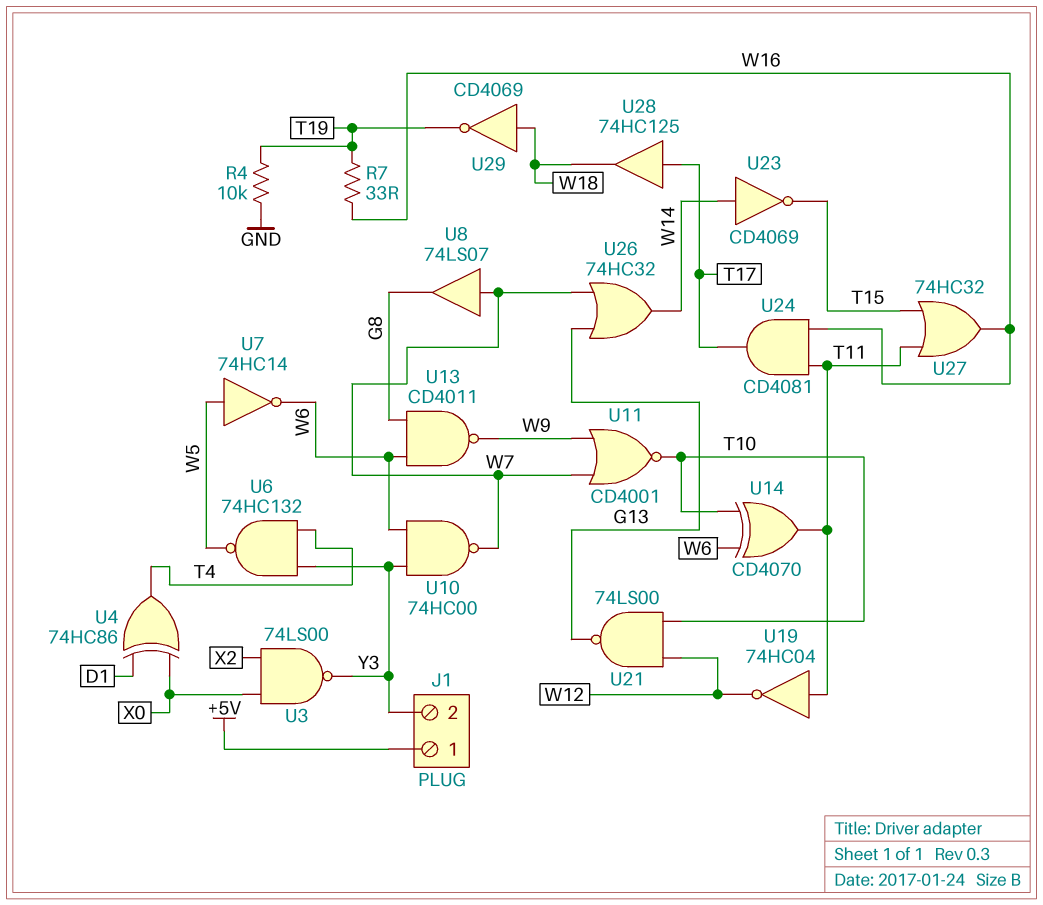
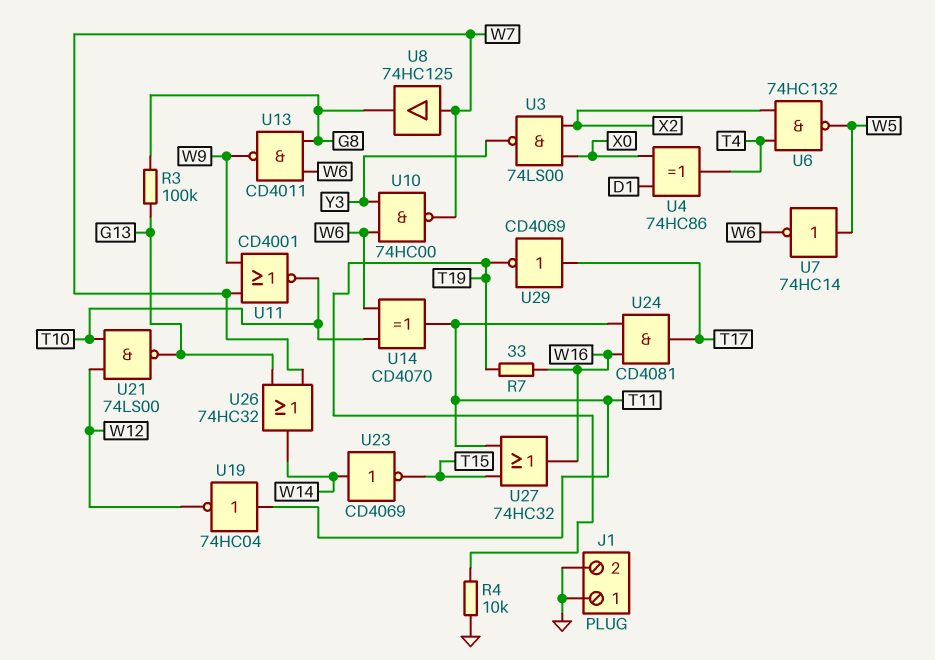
J1 pin 1: +5V -> GND
J1 pin 2: Y3 -> GND
R3: none -> 100k (G8, G13)
U6: NAND 74HC132 (in T4, in Y3, out W5) -> NAND 74HC132 (in T4, in X2, out W5)
U8: buffer 74LS07 (in W7, out G8) -> buffer 74HC125 (in W7, out G8)
U28: buffer 74HC125 (in T17, out W18) -> none
U29: NOT CD4069 (in W18, out T19) -> NOT CD4069 (in T17, out T19)

